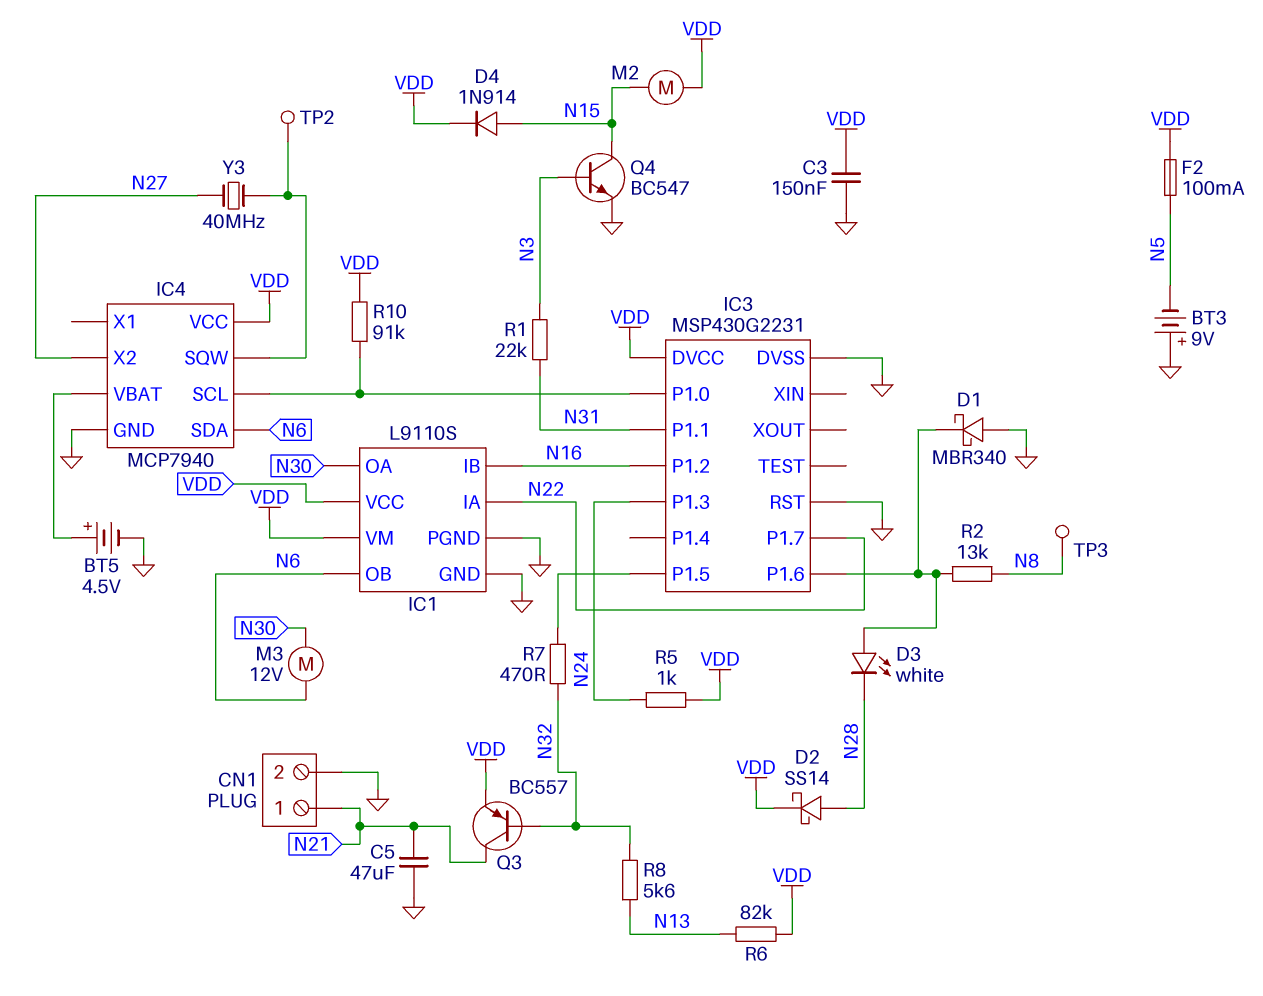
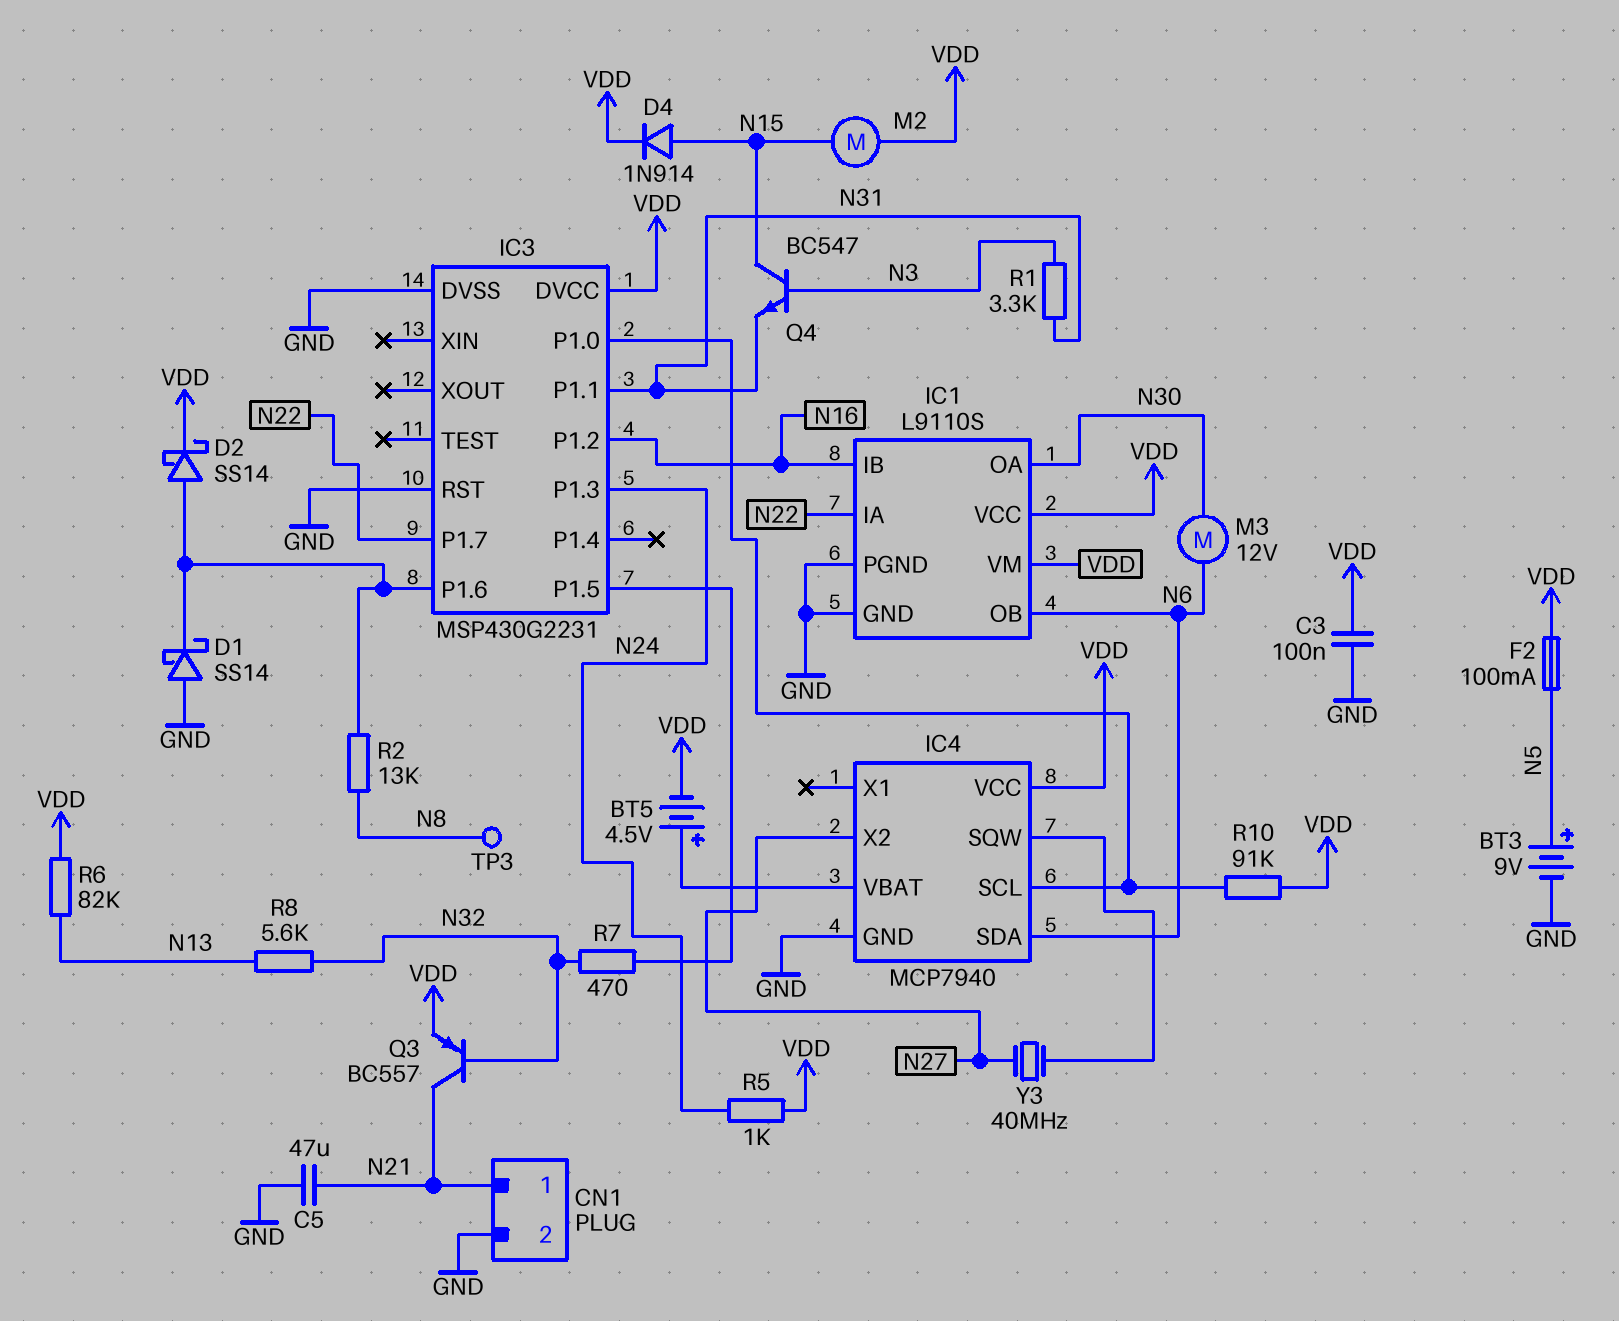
BT3: 9V (plus GND, minus N5) -> 9V (plus N5, minus GND)
BT5: 4.5V (plus IC4/VBAT, minus GND) -> 4.5V (plus IC4/VBAT, minus VDD)
C3: 150nF (GND, VDD) -> 100nF (GND, VDD)
D1: schottky MBR340 (A GND, K IC3/P1.6) -> schottky SS14 (A GND, K IC3/P1.6)
D2: schottky SS14 (A N28, K VDD) -> schottky SS14 (A IC3/P1.6, K VDD)
D3: LED white (A IC3/P1.6, K N28) -> none
Q4: NPN BC547 (B N3, C N15, E GND) -> NPN BC547 (B N3, C N15, E N31)
R1: 22k (N3, N31) -> 3.3k (N3, N31)
TP2: test point (IC4/SQW) -> none

